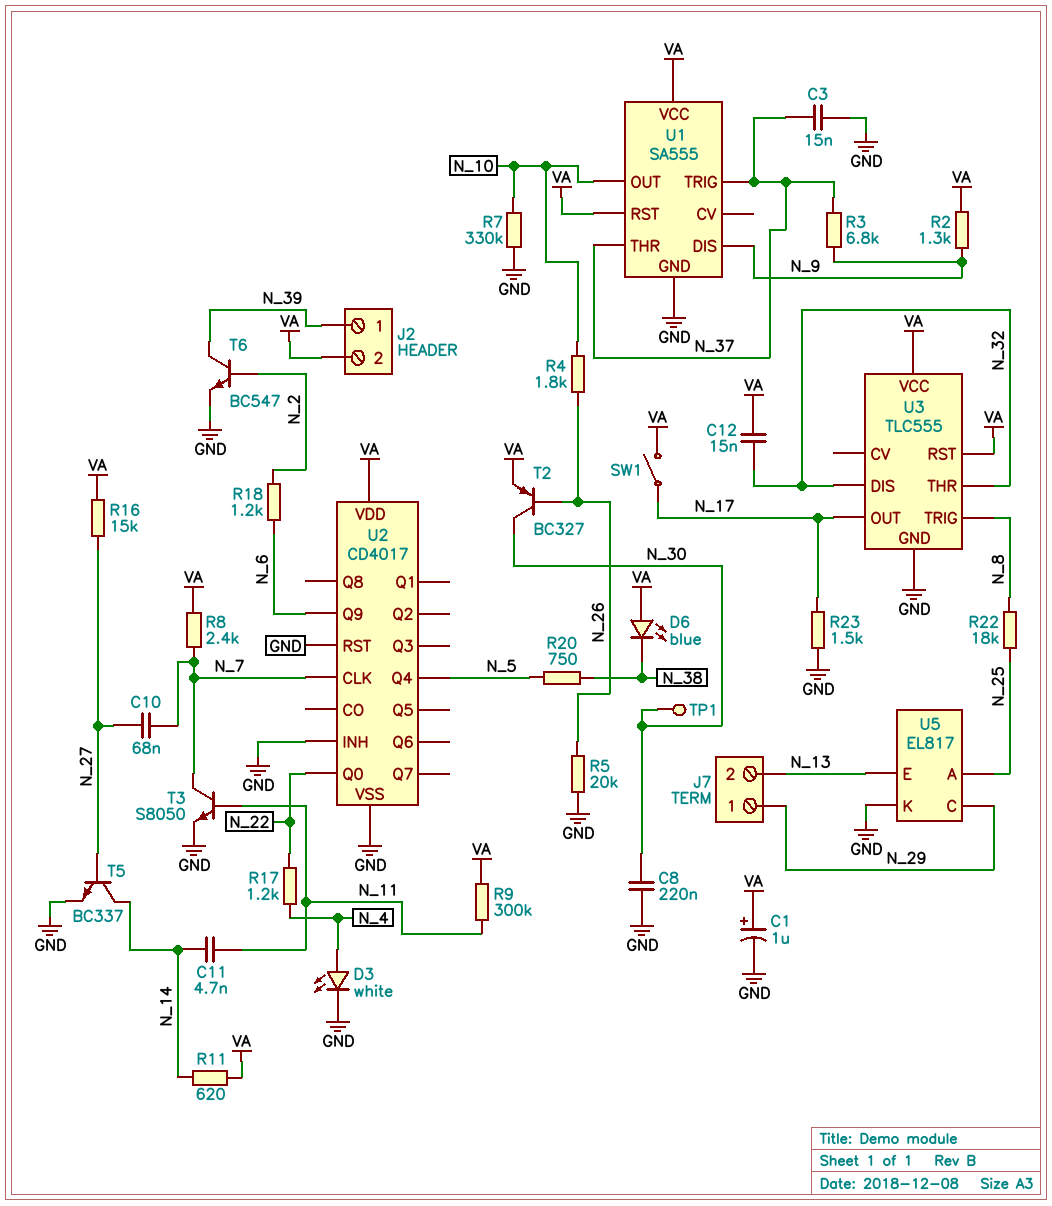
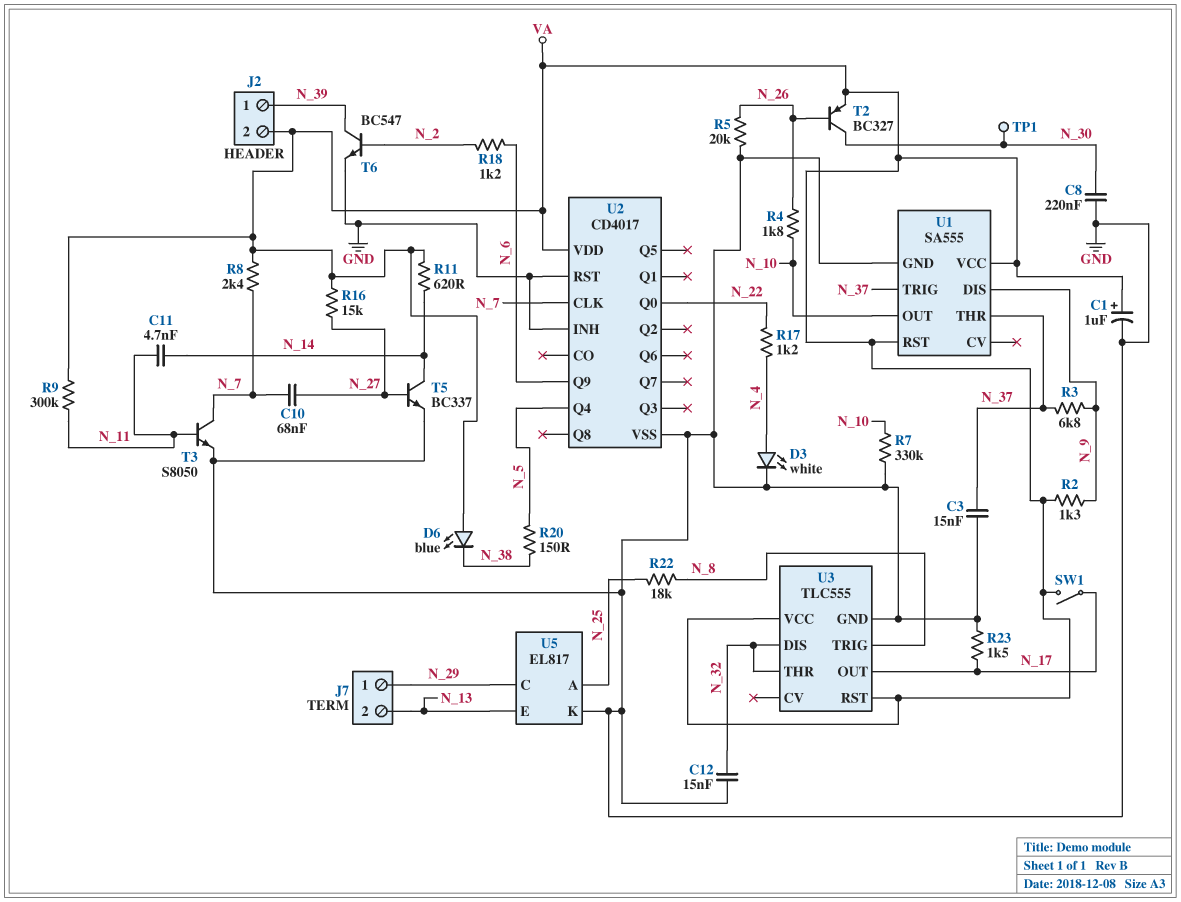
C12: 15nF (N_32, VA) -> 15nF (GND, N_32)
R20: 750 (N_5, N_38) -> 150 (N_5, N_38)

